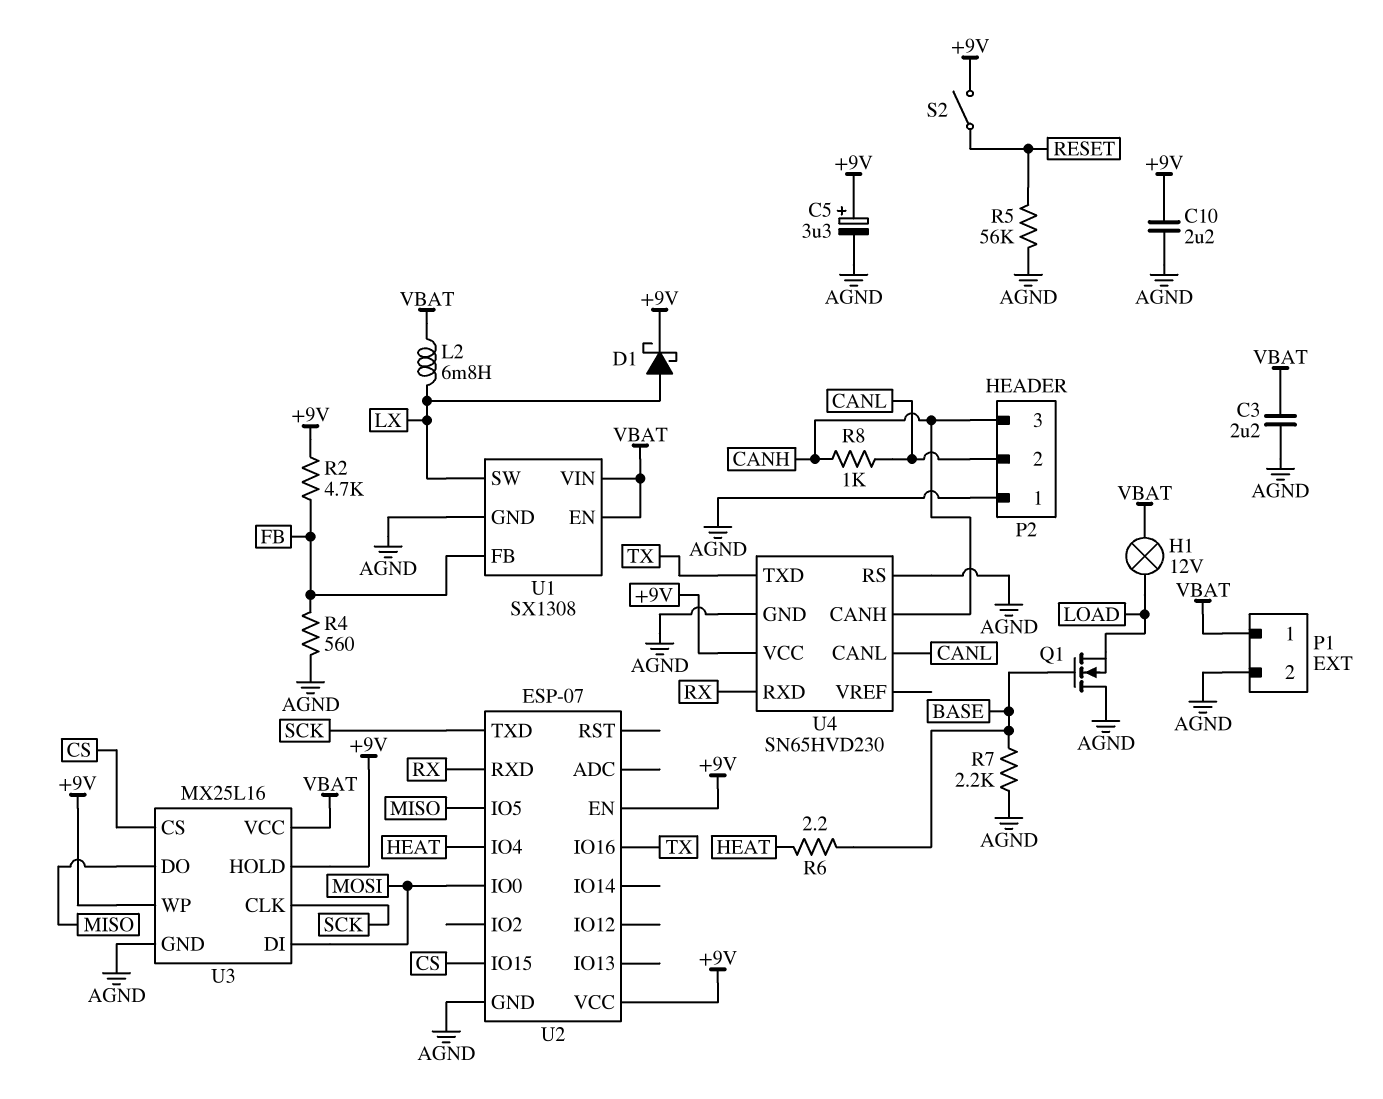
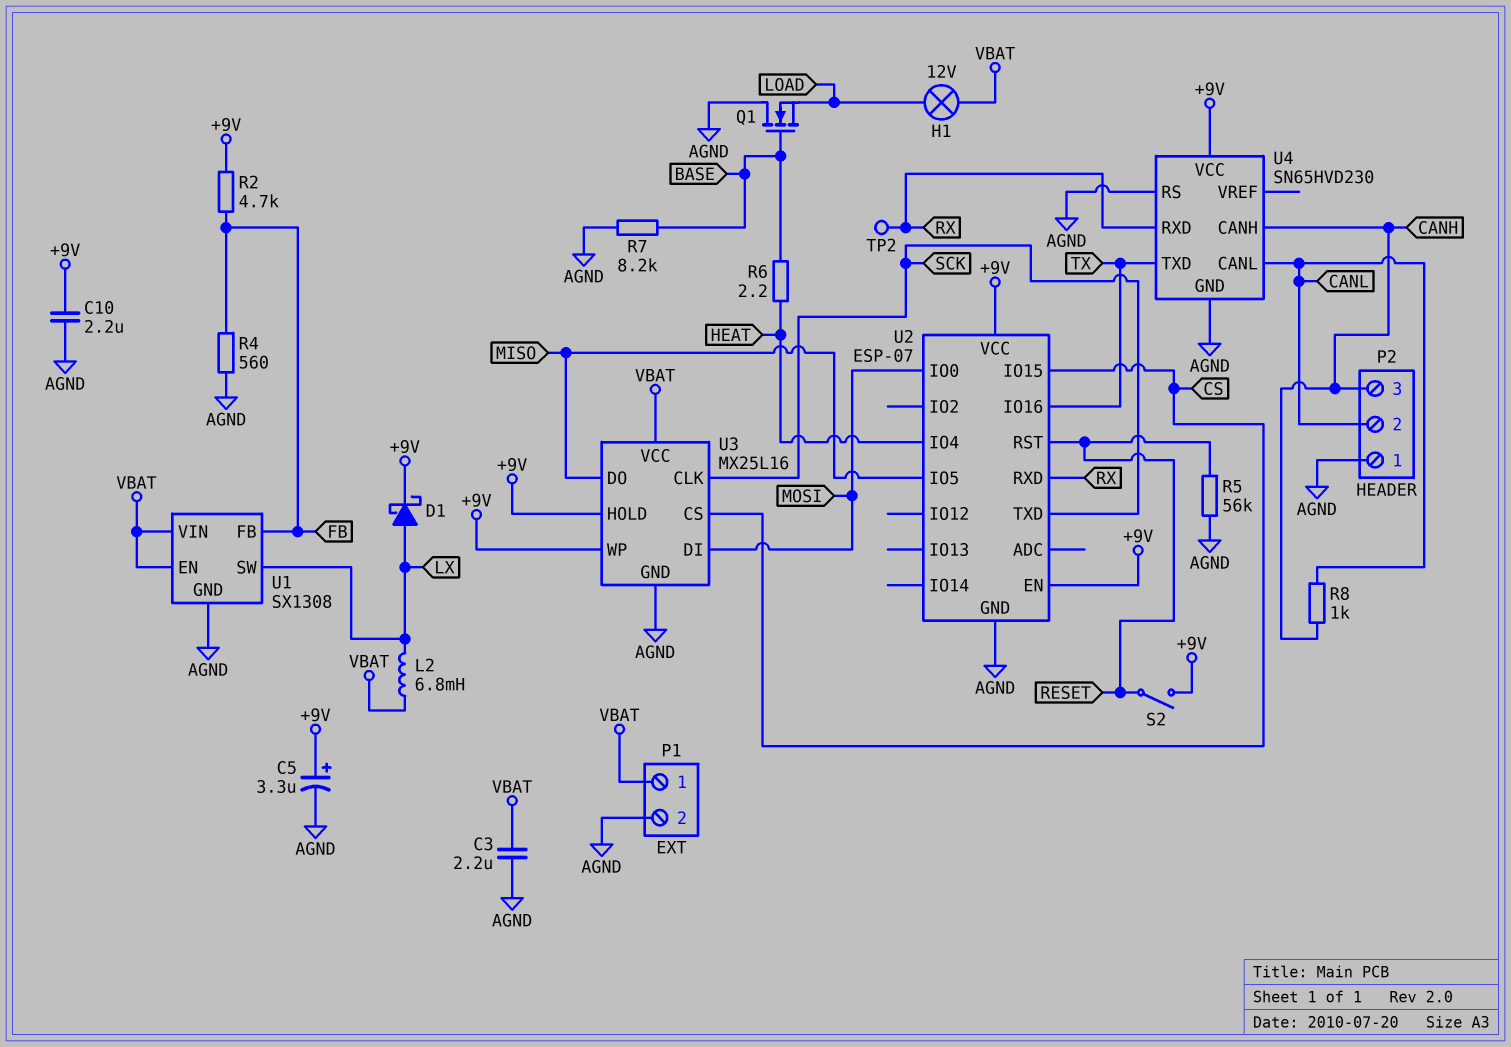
R7: 2.2k (AGND, BASE) -> 8.2k (AGND, BASE)
TP2: none -> test point (RX)
U2 pin RST: none -> RESET

